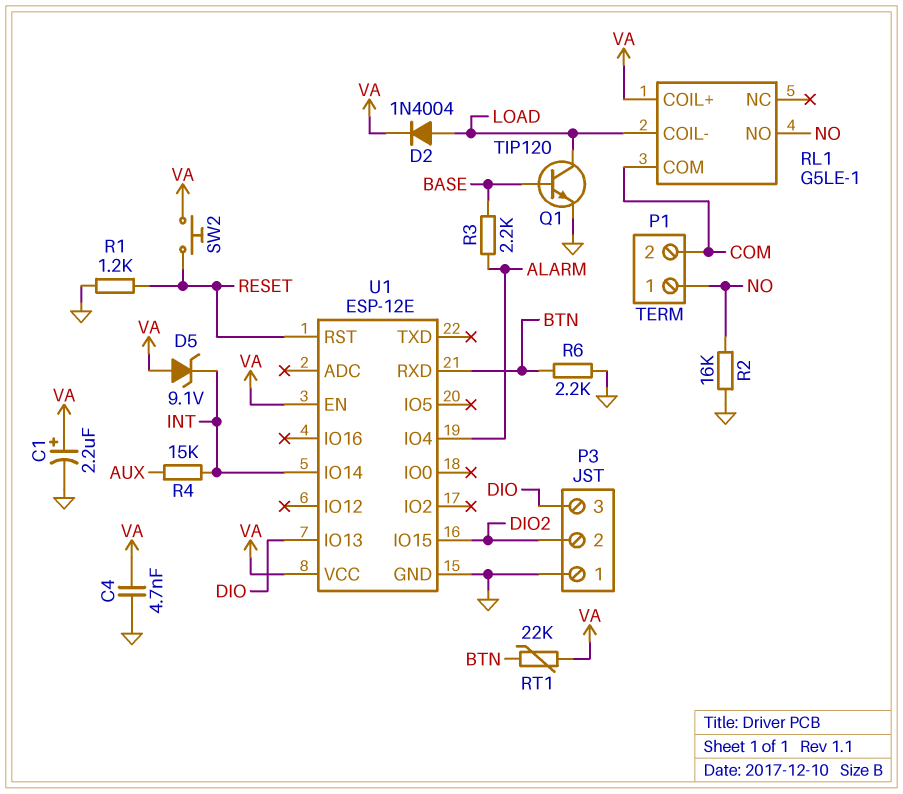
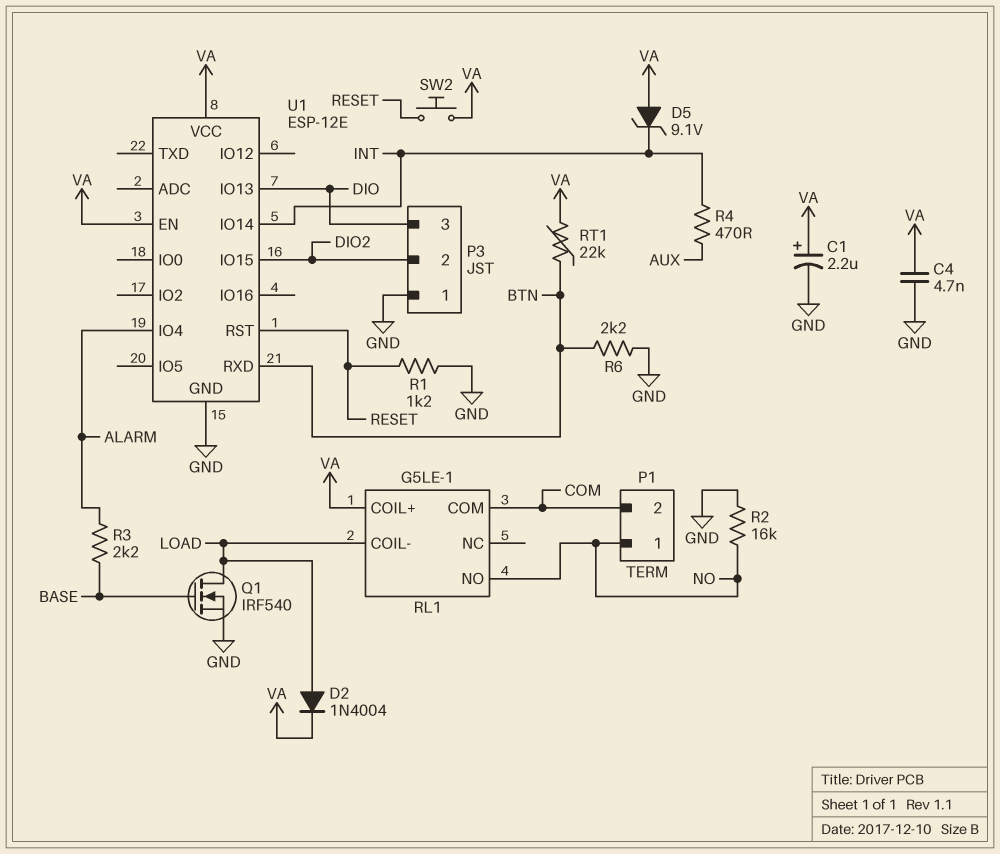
Q1: NPN TIP120 (B BASE, C LOAD, E GND) -> NMOS IRF540 (G BASE, D LOAD, S GND)
R4: 15k (AUX, INT) -> 470 (AUX, INT)

